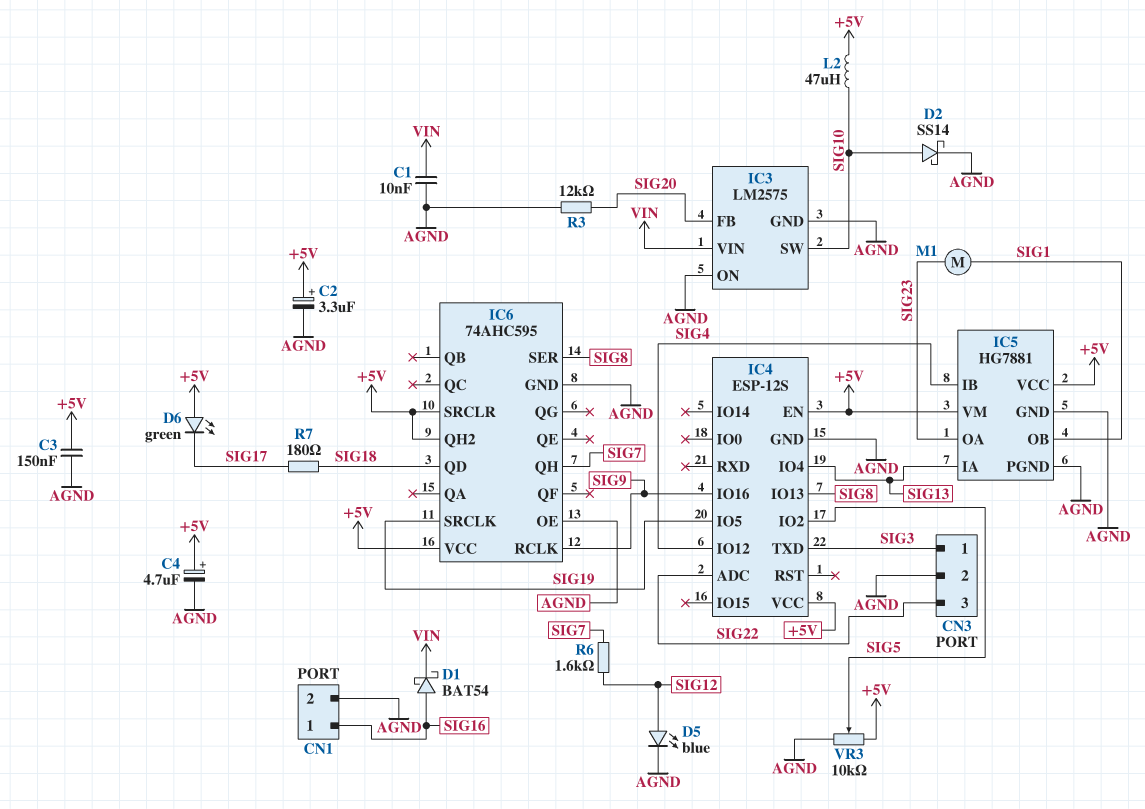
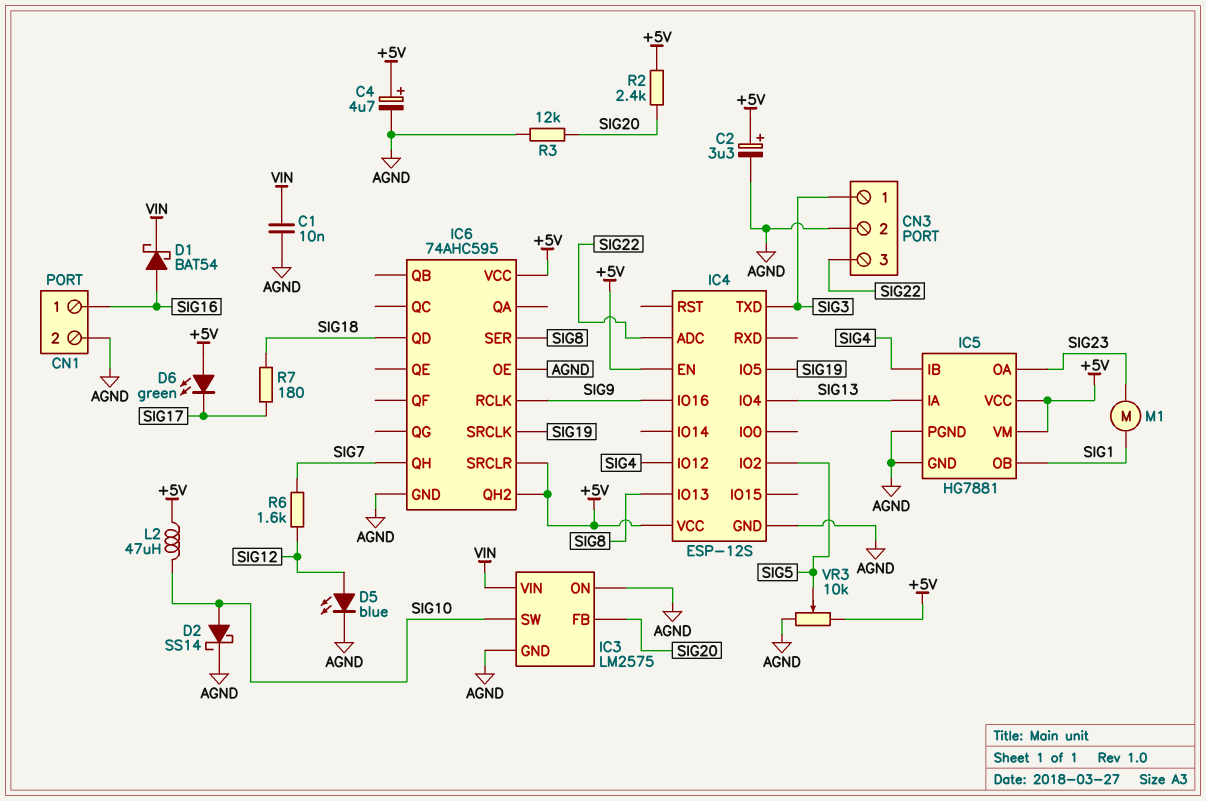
C3: 150nF (+5V, AGND) -> none
R2: none -> 2.4k (+5V, SIG20)

